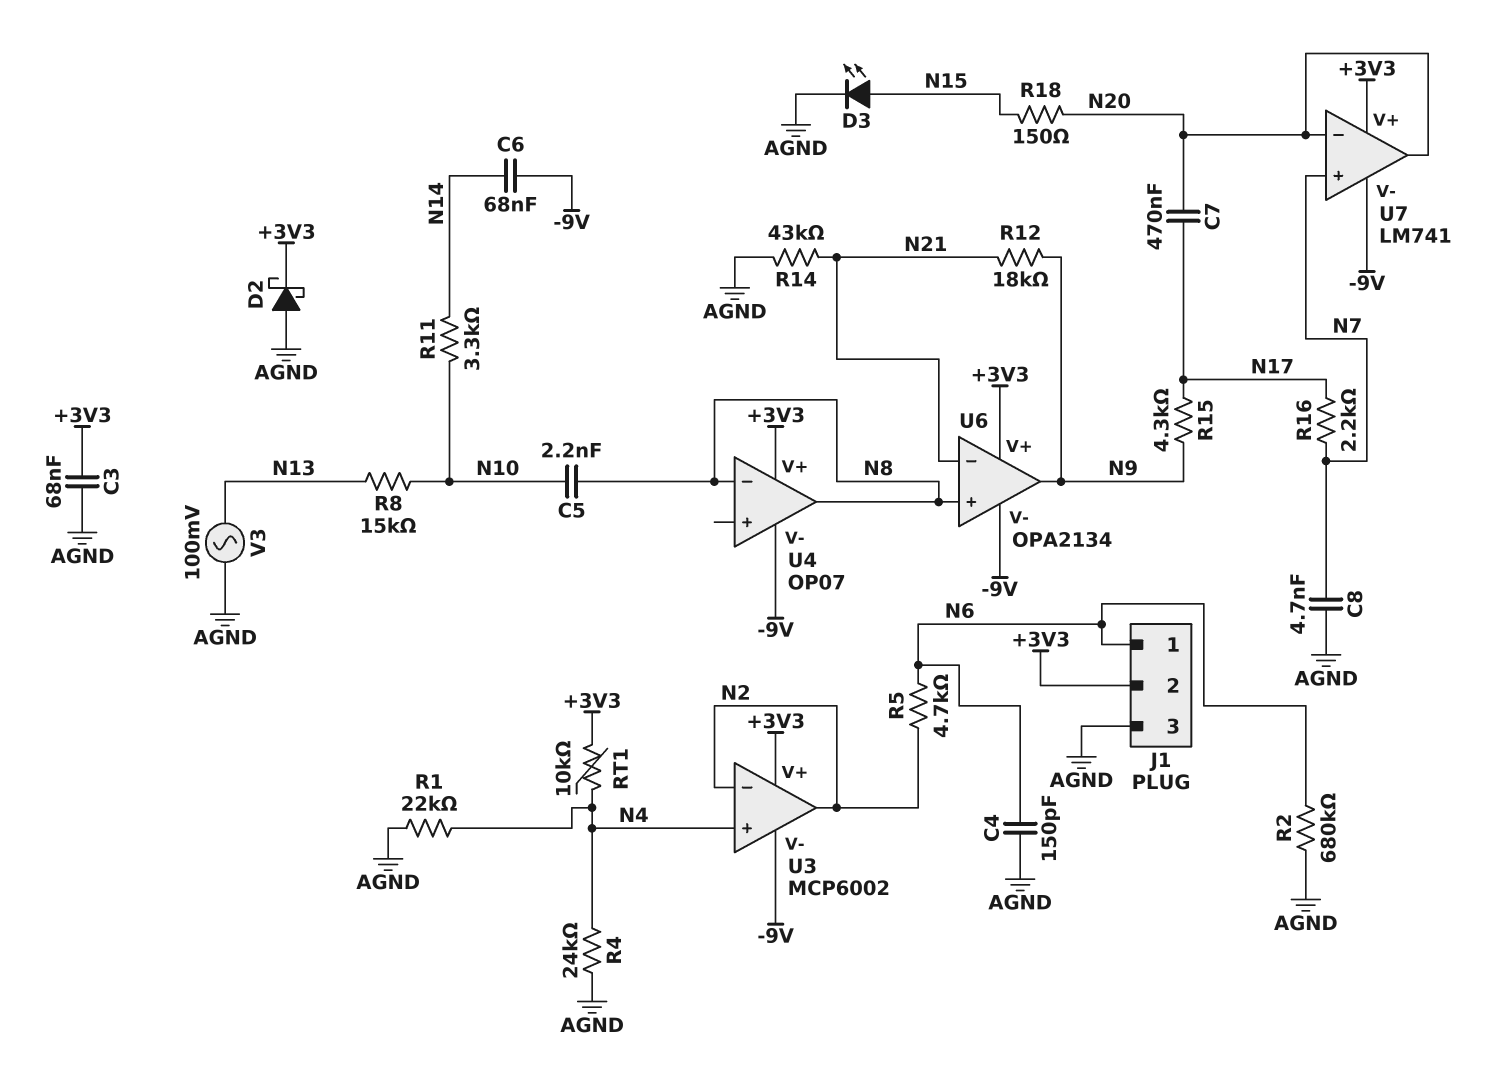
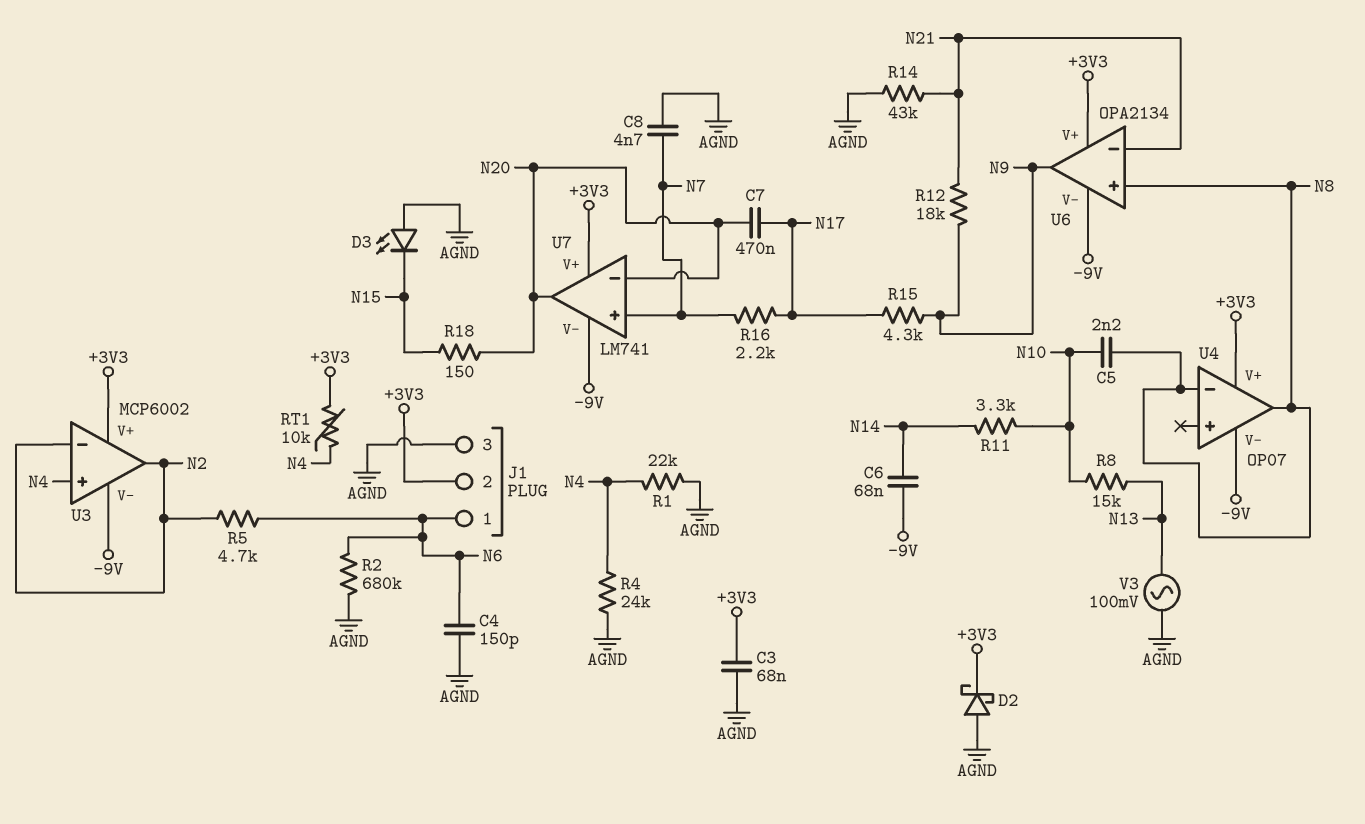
D3: LED (A N15, K AGND) -> LED (A AGND, K N15)

